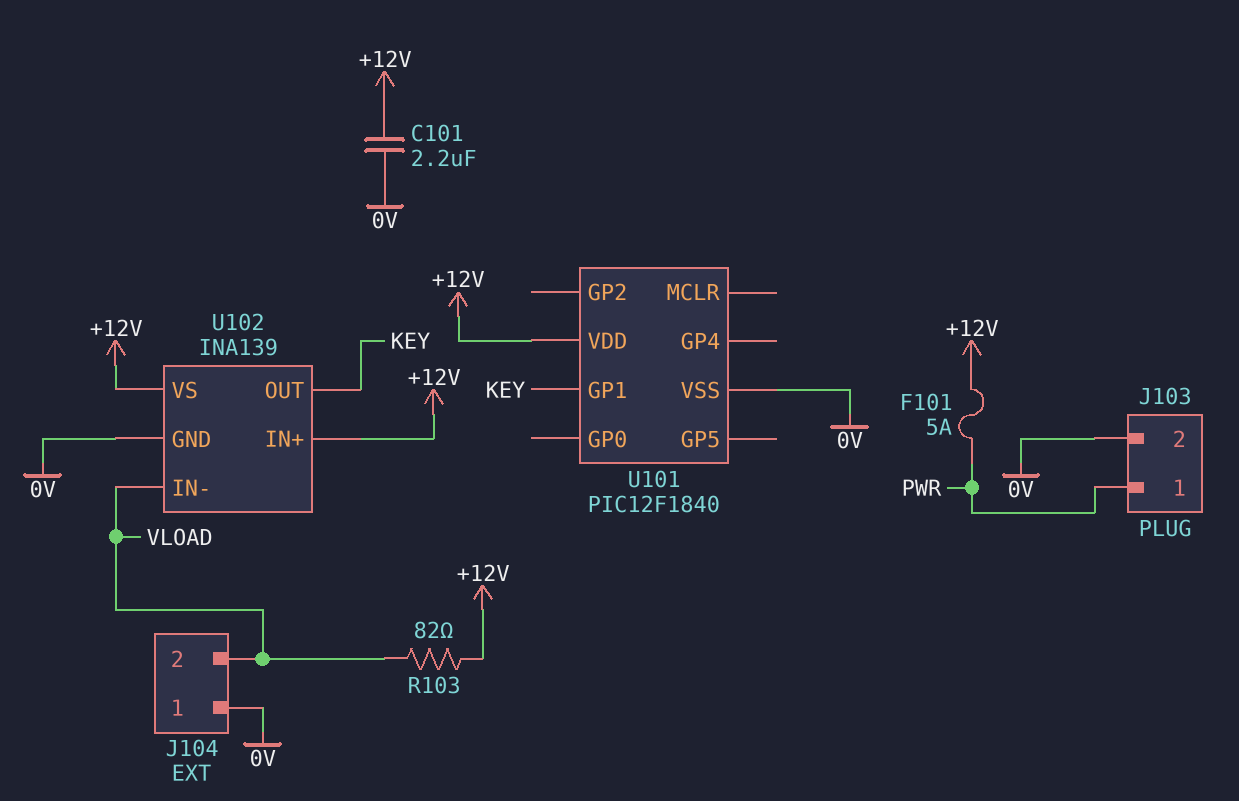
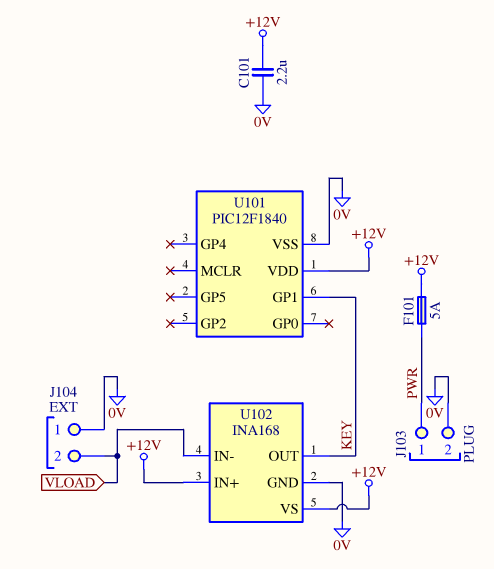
R103: 82 (+12V, VLOAD) -> none
U102: INA139 -> INA168

